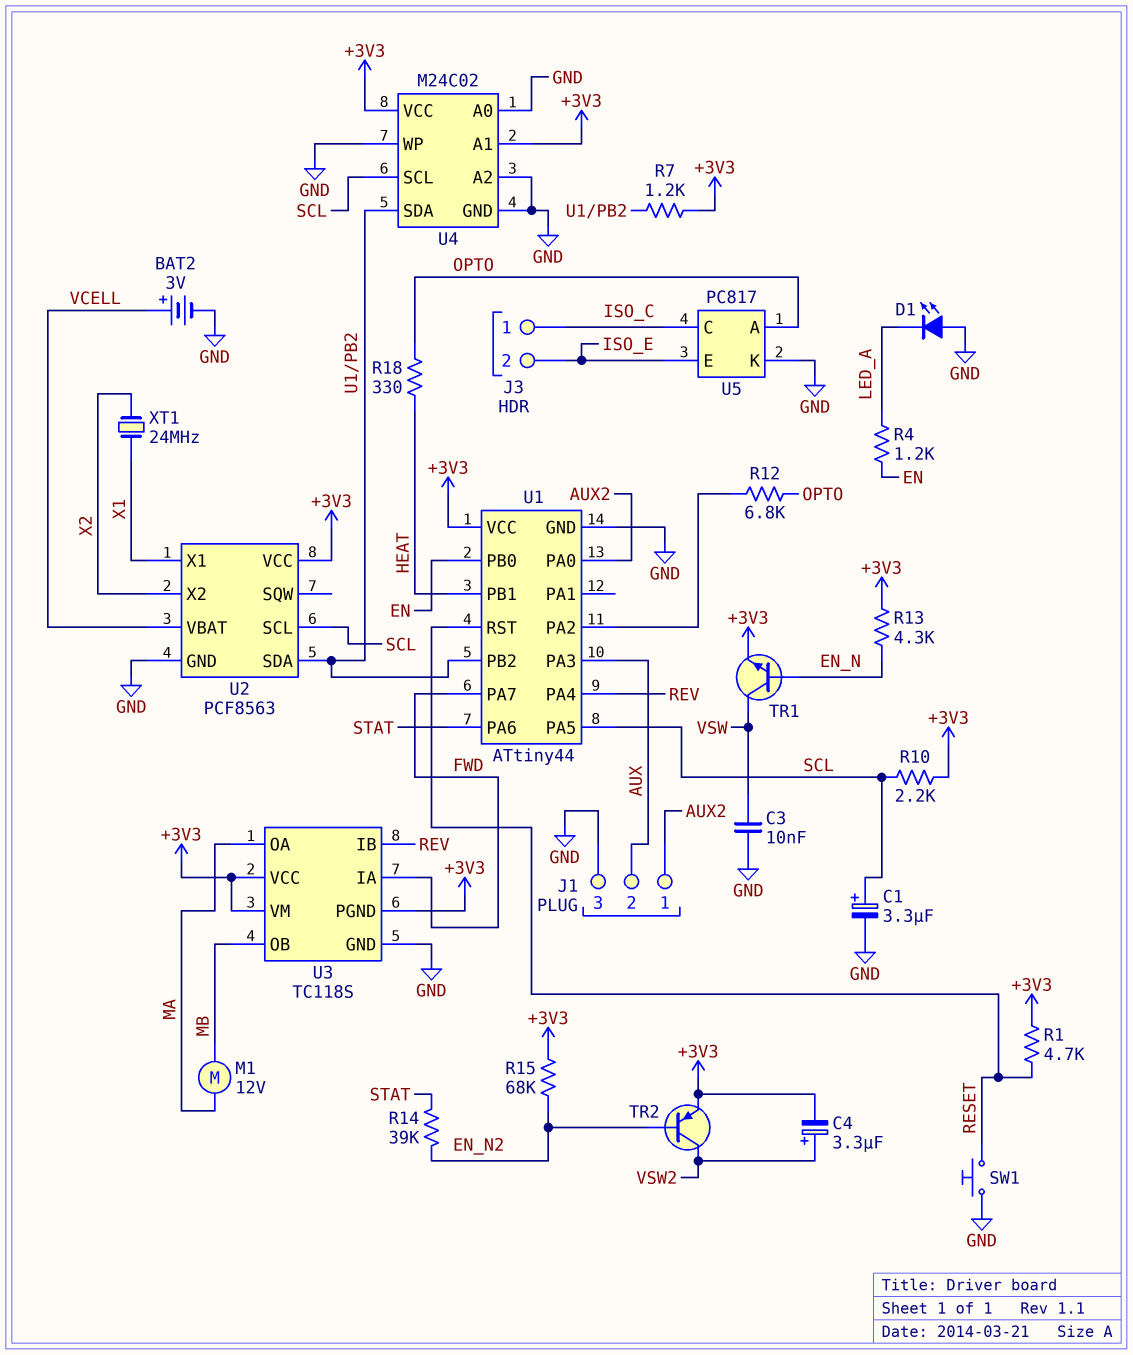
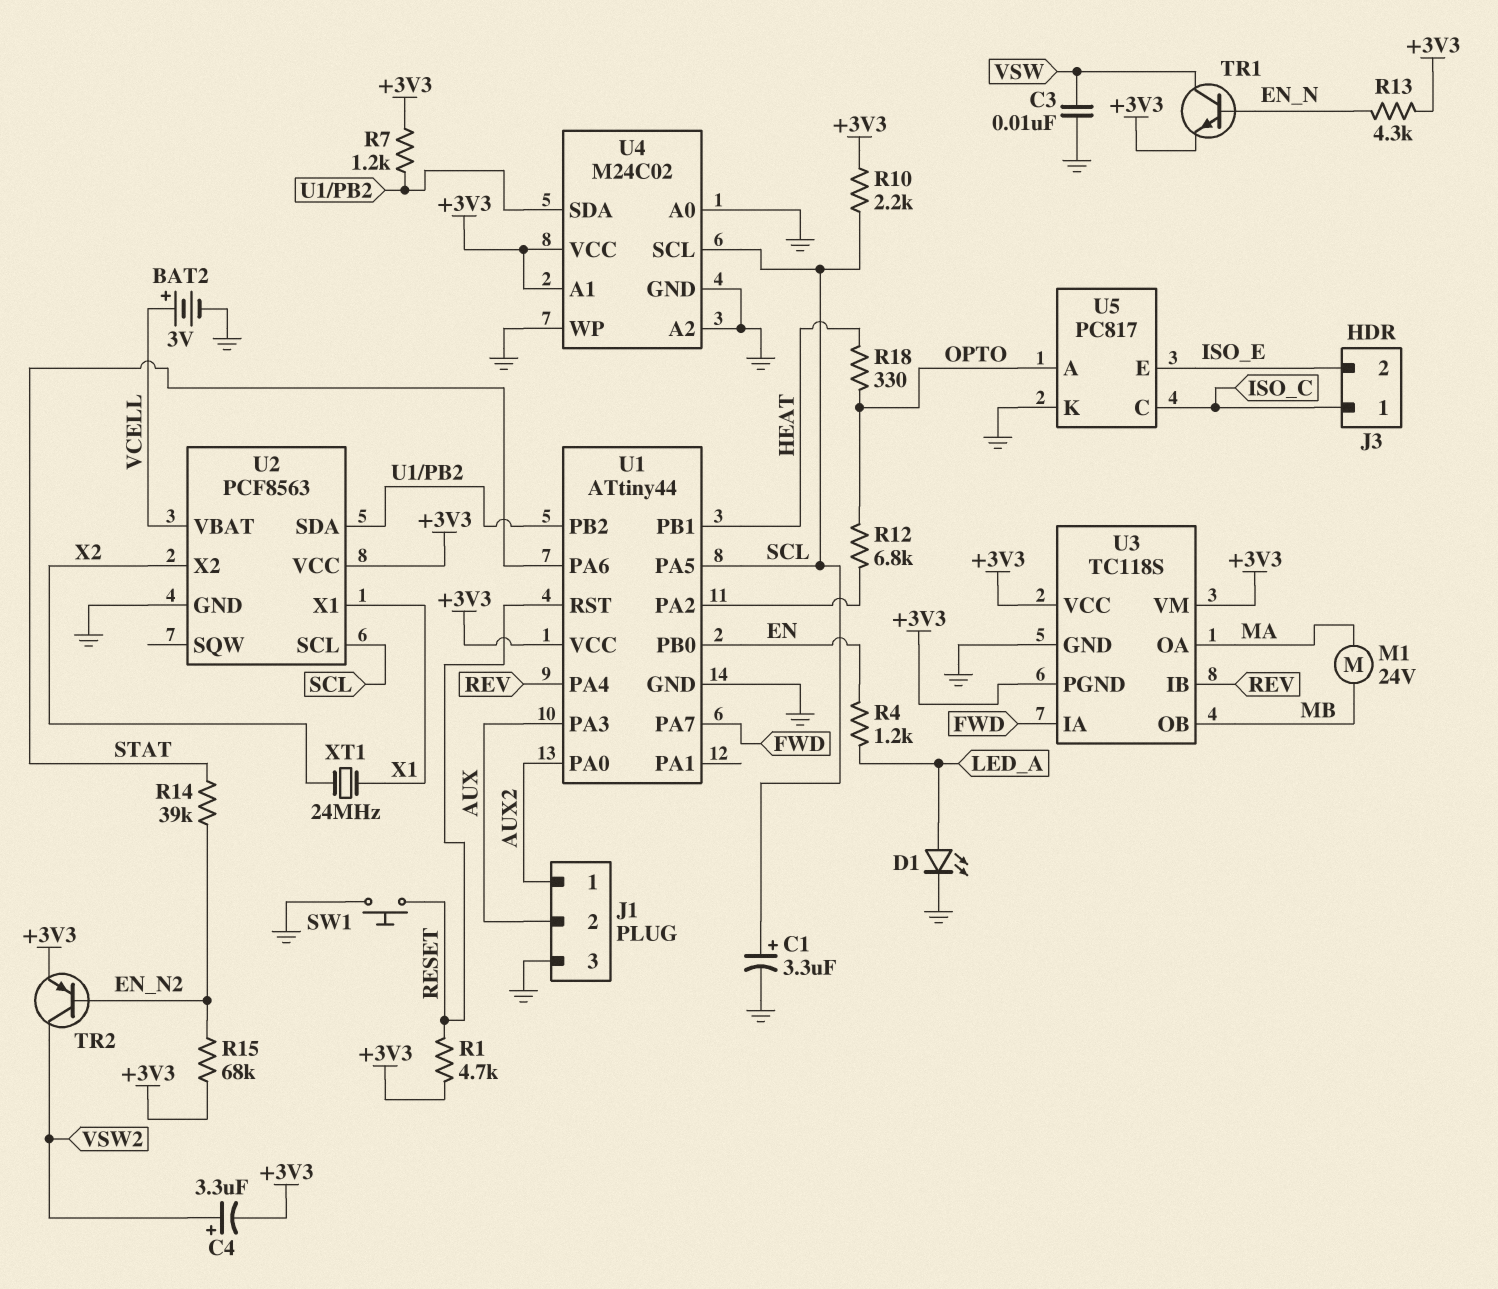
D1: LED (A GND, K LED_A) -> LED (A LED_A, K GND)
M1: motor 12V (MA, MB) -> motor 24V (MA, MB)

